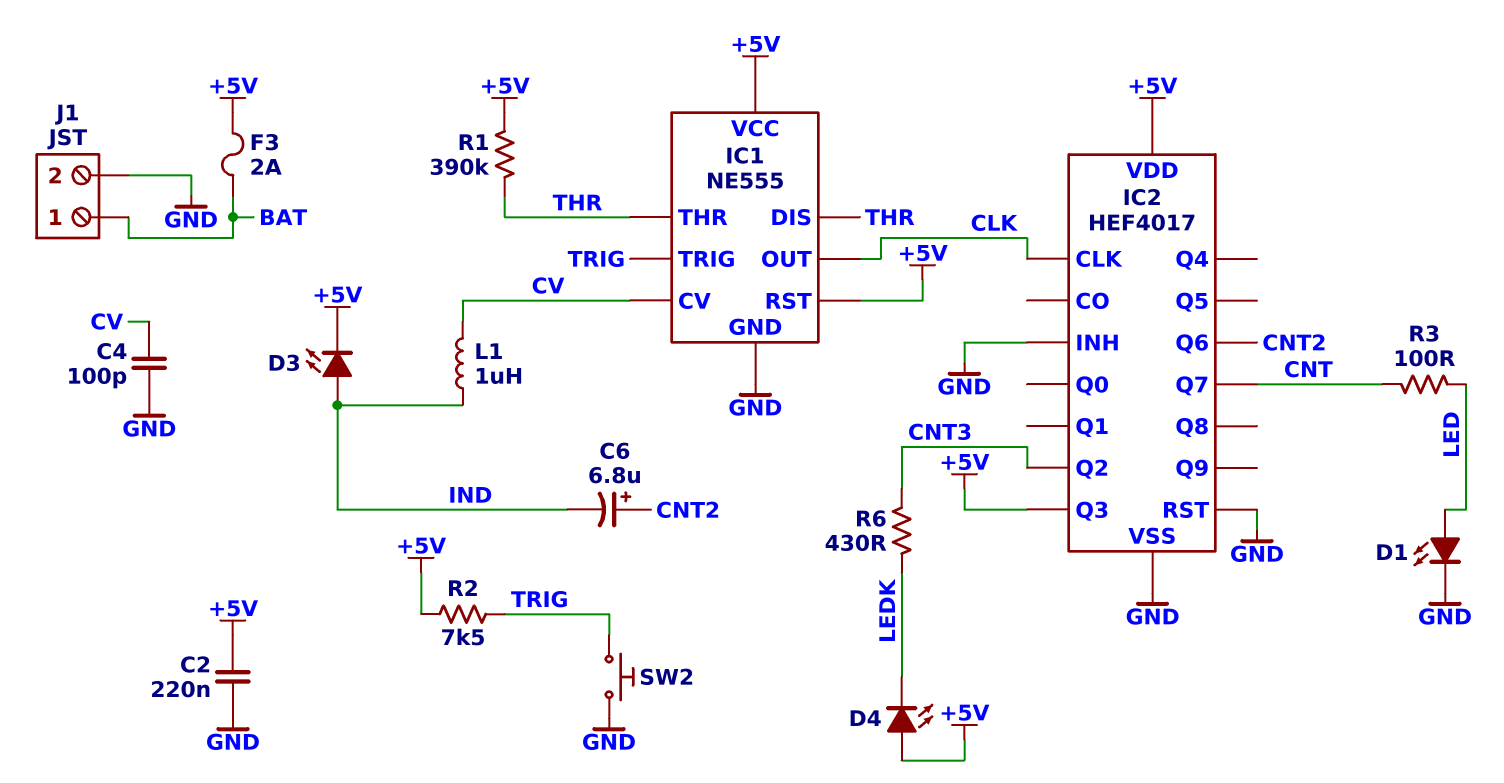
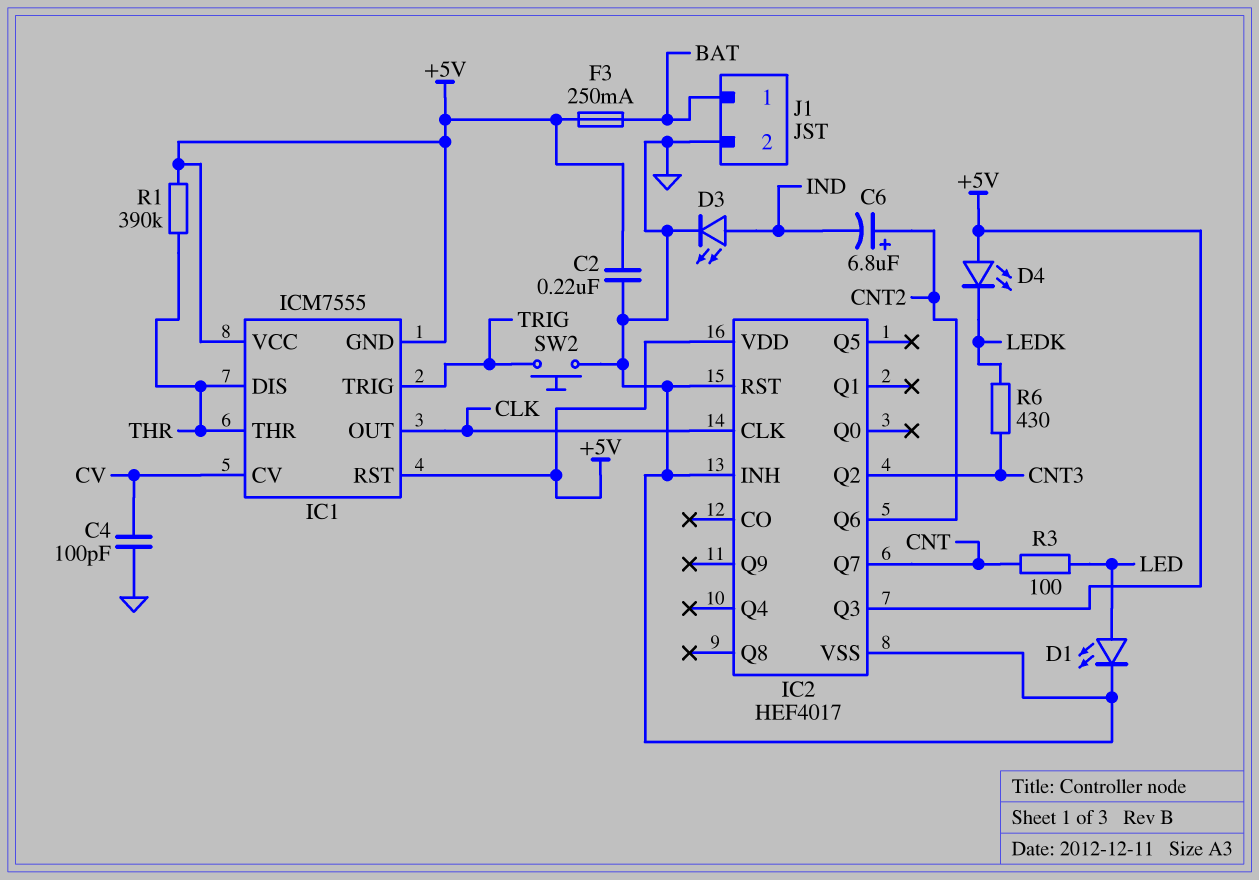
D3: LED (A IND, K +5V) -> LED (A IND, K GND)
F3: 2A (+5V, BAT) -> 250mA (+5V, BAT)
IC1: NE555 -> ICM7555
IC1 pin GND: GND -> +5V
L1: 1uH (CV, IND) -> none
R2: 7.5k (+5V, TRIG) -> none

